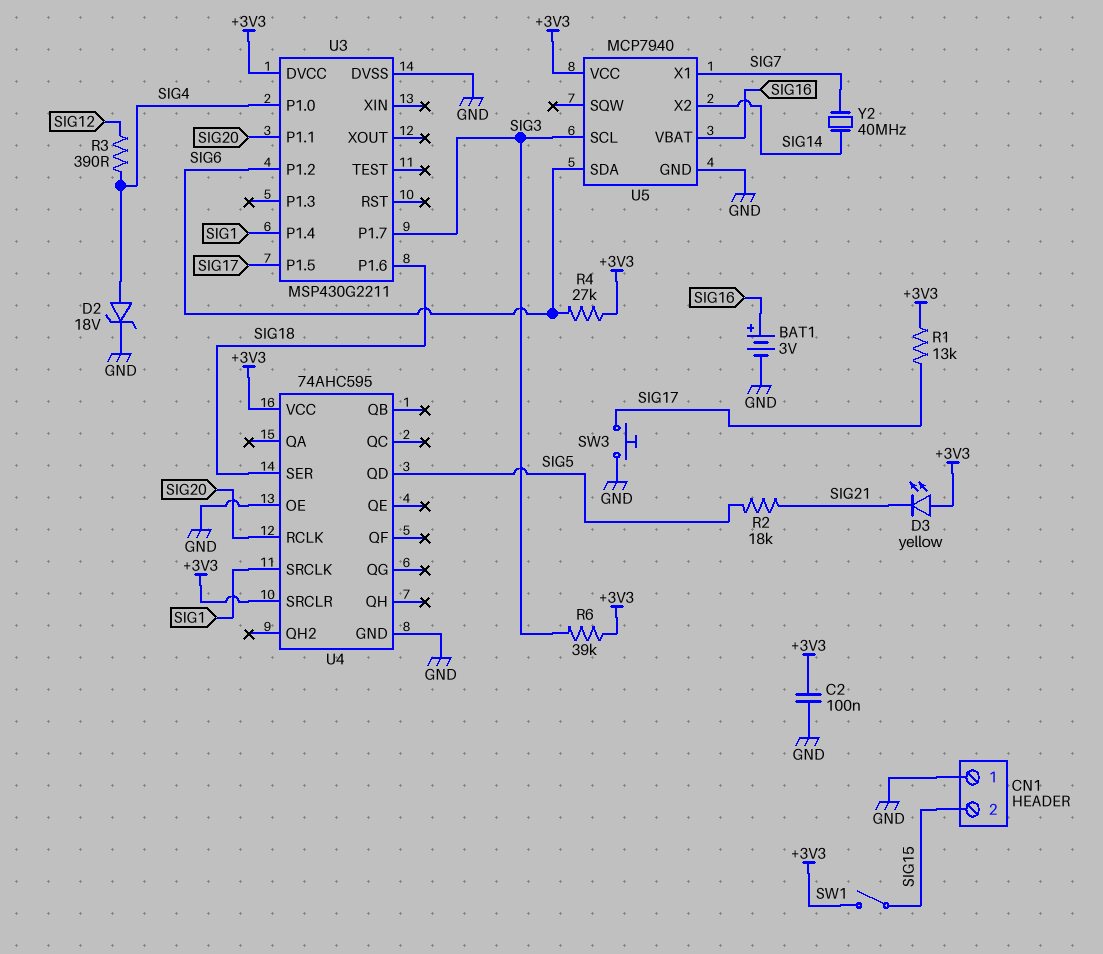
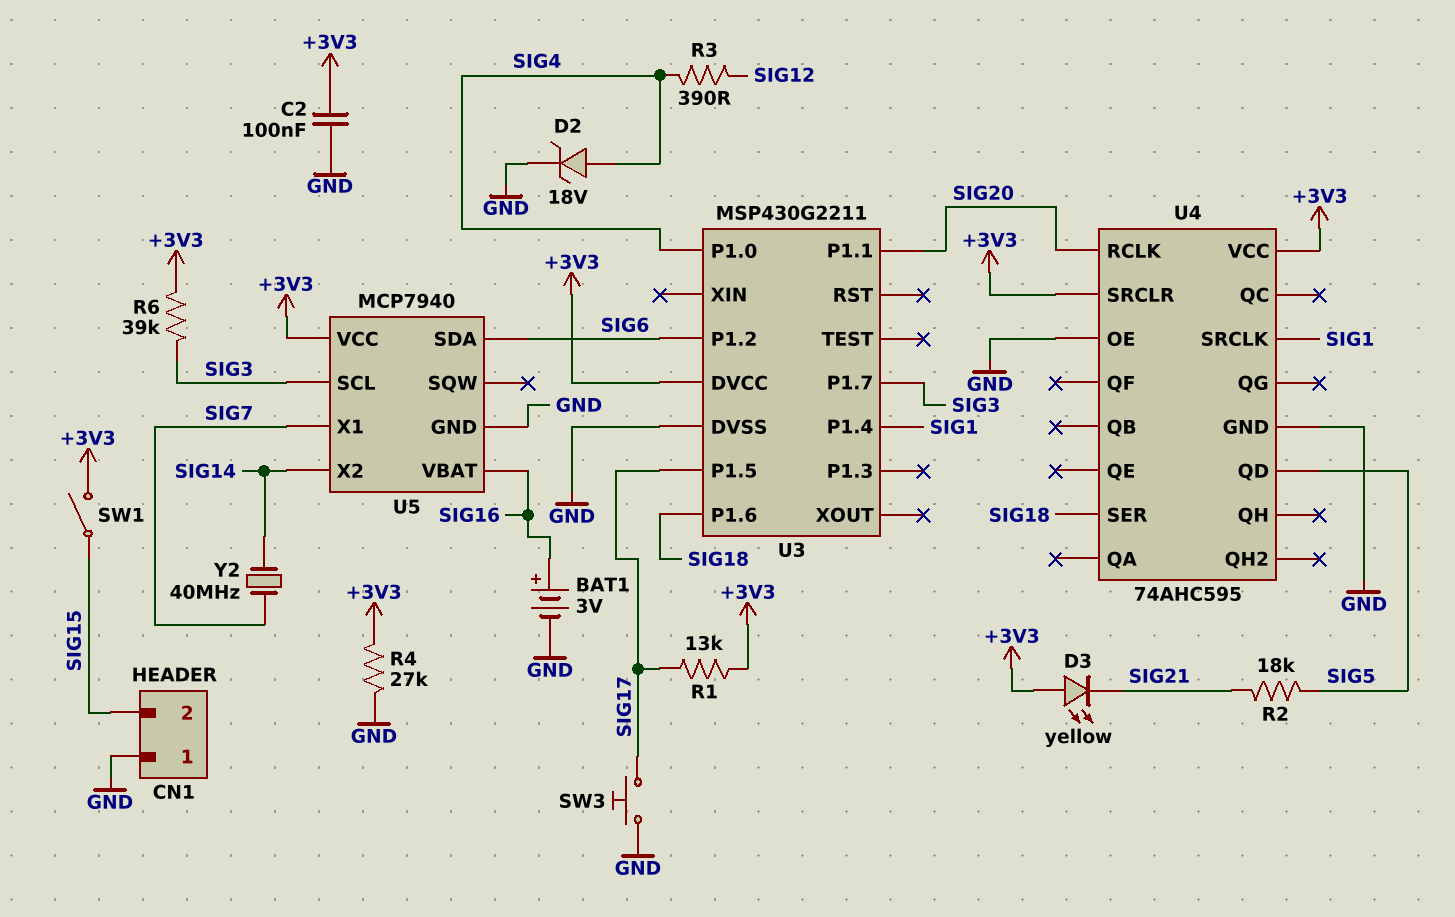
R4: 27k (+3V3, SIG6) -> 27k (+3V3, GND)

